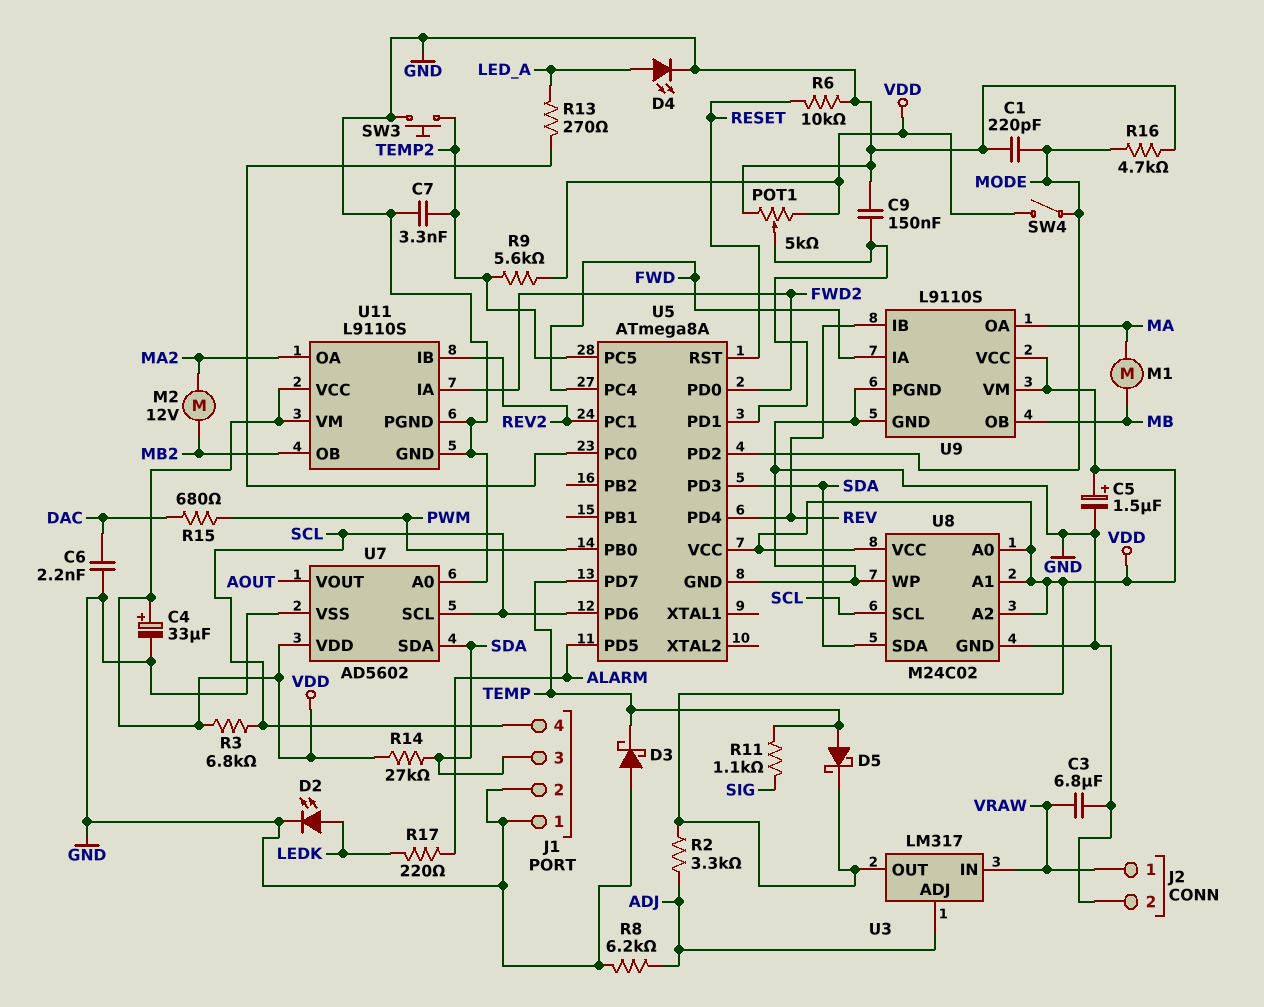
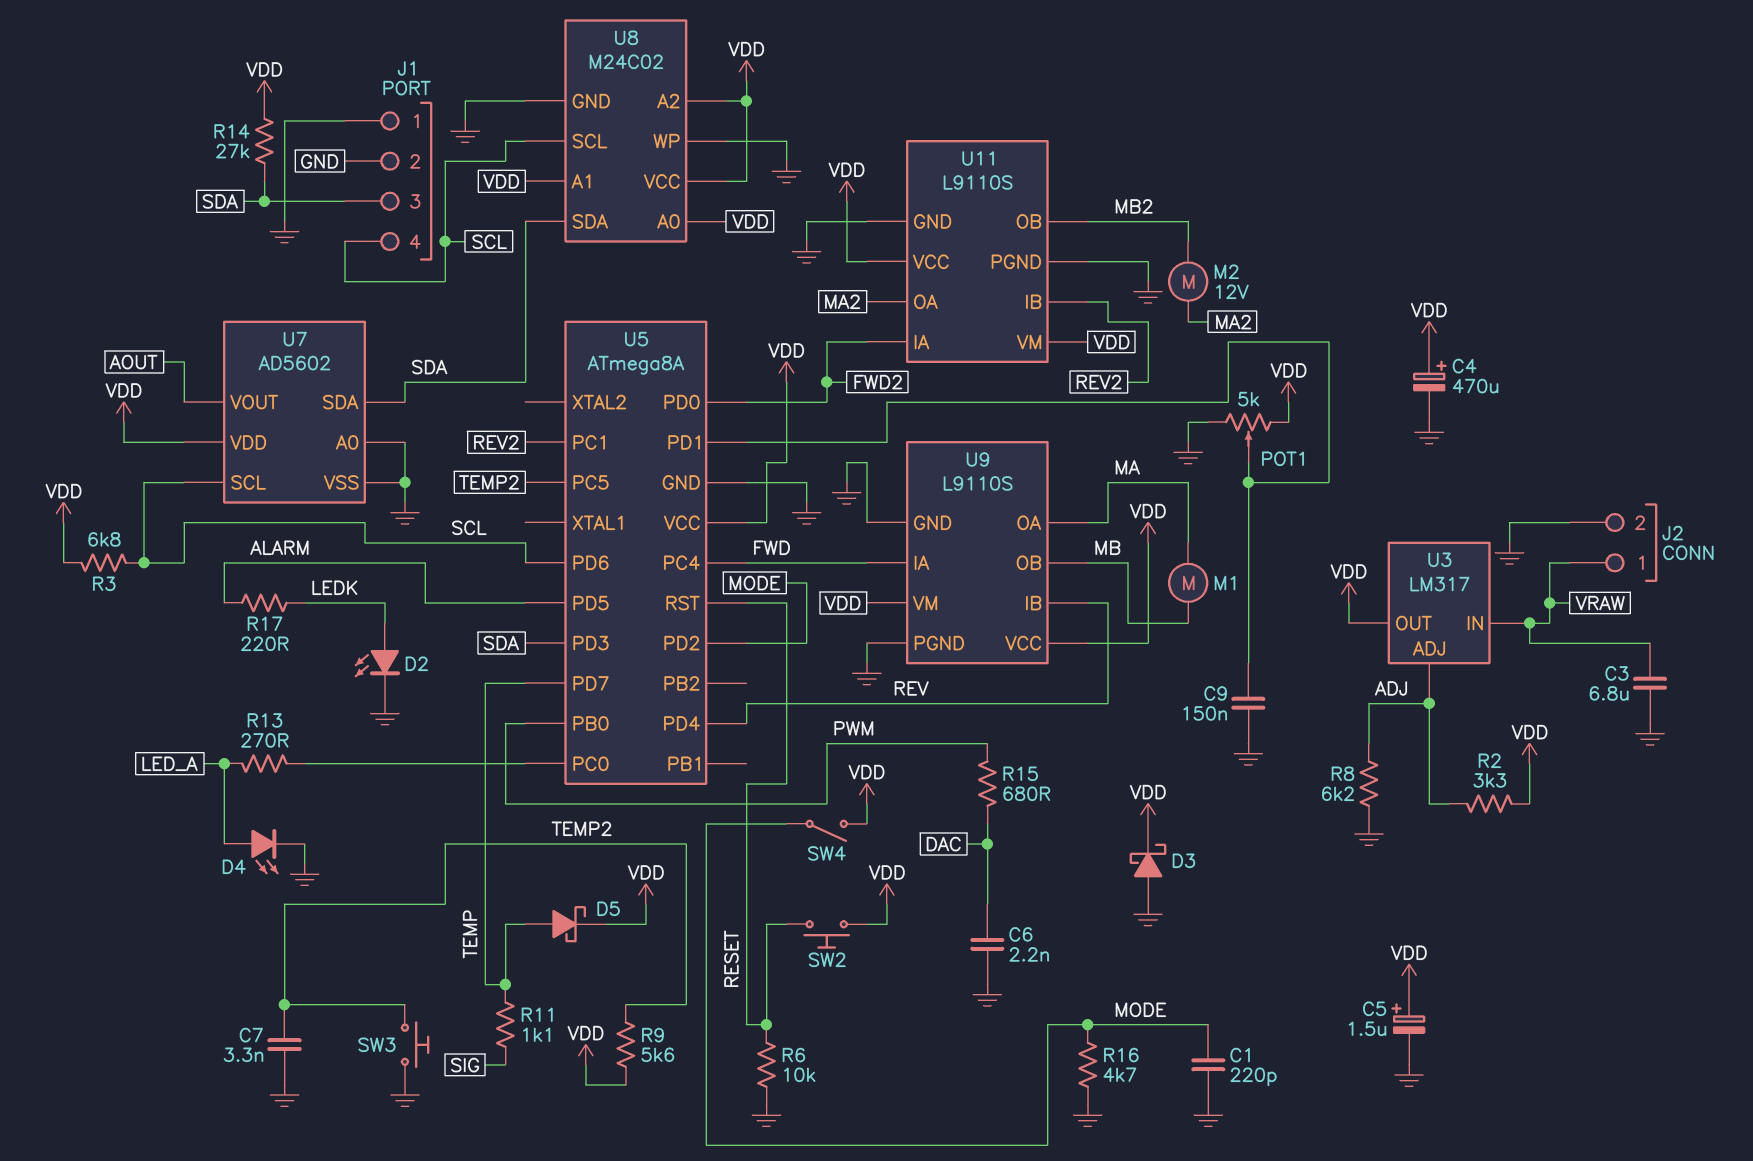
C4: 33uF (plus VDD, minus GND) -> 470uF (plus VDD, minus GND)
D3: schottky (A GND, K TEMP) -> schottky (A GND, K VDD)
SW2: none -> button (RESET, VDD)

